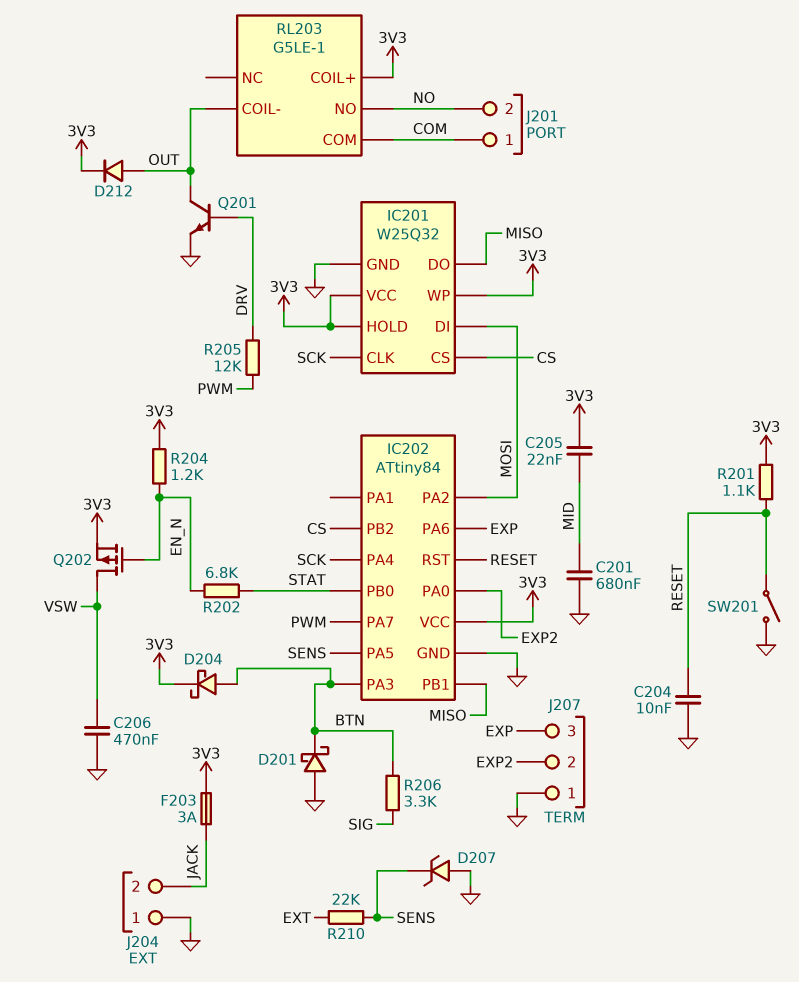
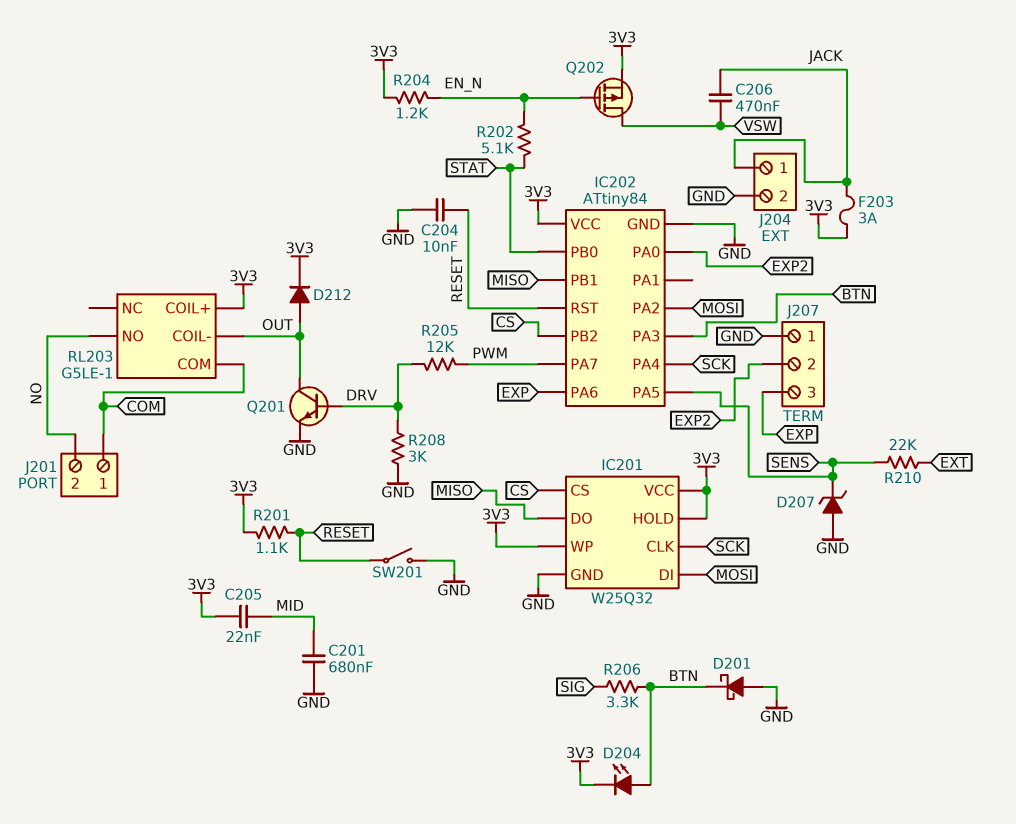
C206: 470nF (GND, VSW) -> 470nF (JACK, VSW)
D204: schottky (A BTN, K 3V3) -> LED (A BTN, K 3V3)
J204 pin 1: GND -> JACK
J204 pin 2: JACK -> GND
R202: 6.8k (EN_N, STAT) -> 5.1k (EN_N, STAT)
R208: none -> 3k (DRV, GND)

